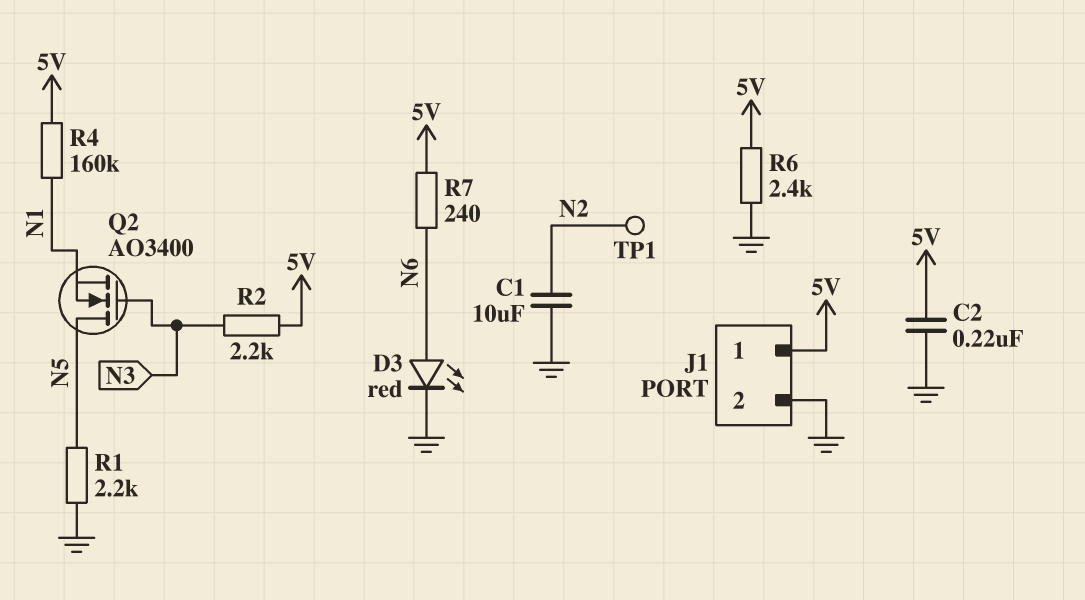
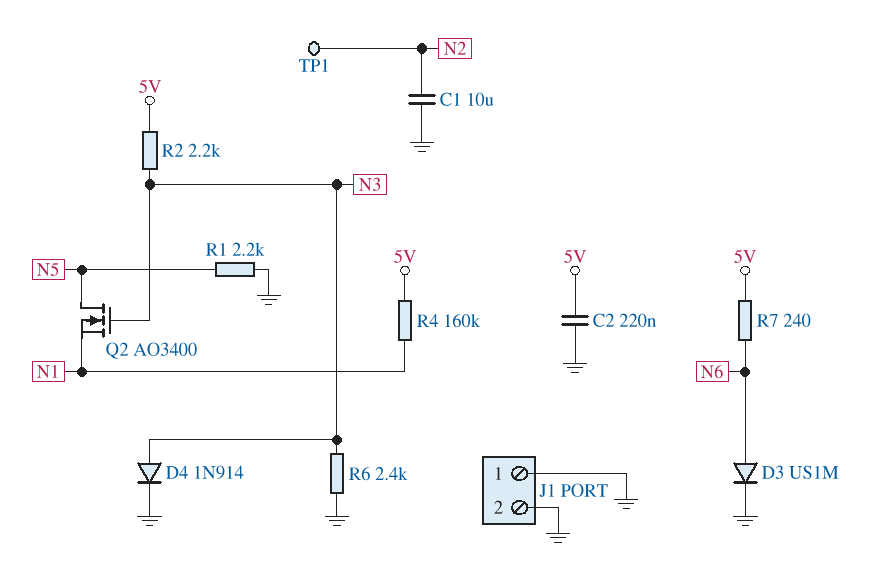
D3: LED red (A N6, K GND) -> diode US1M (A N6, K GND)
D4: none -> diode 1N914 (A N3, K GND)
J1 pin 1: 5V -> GND
R6: 2.4k (5V, GND) -> 2.4k (GND, N3)

